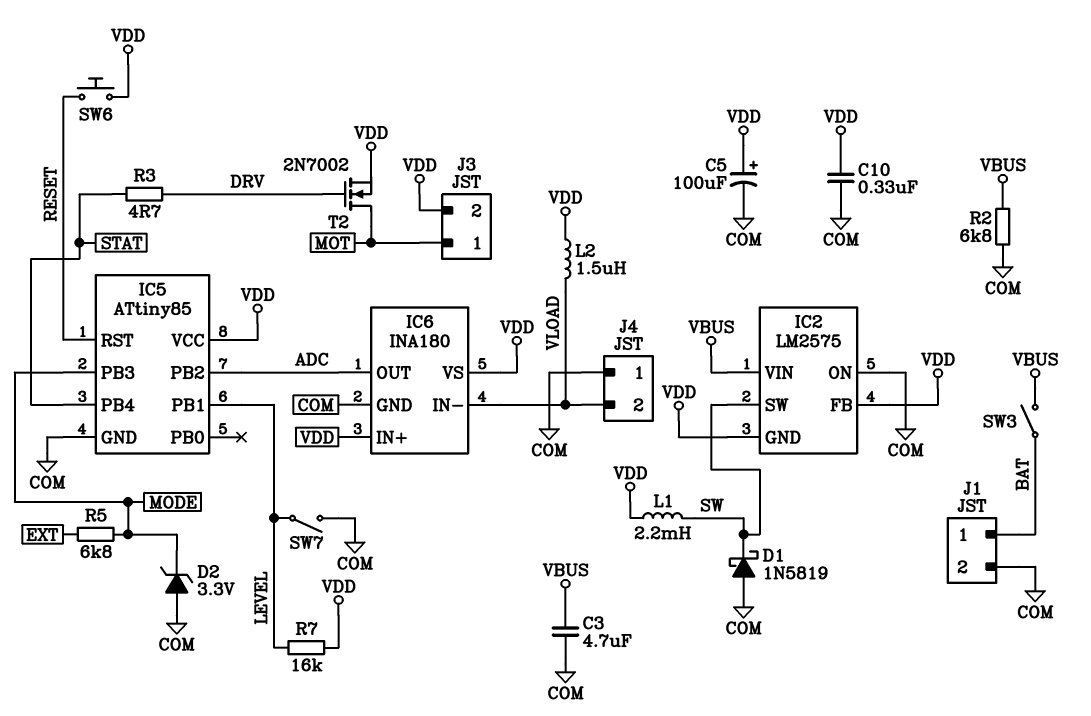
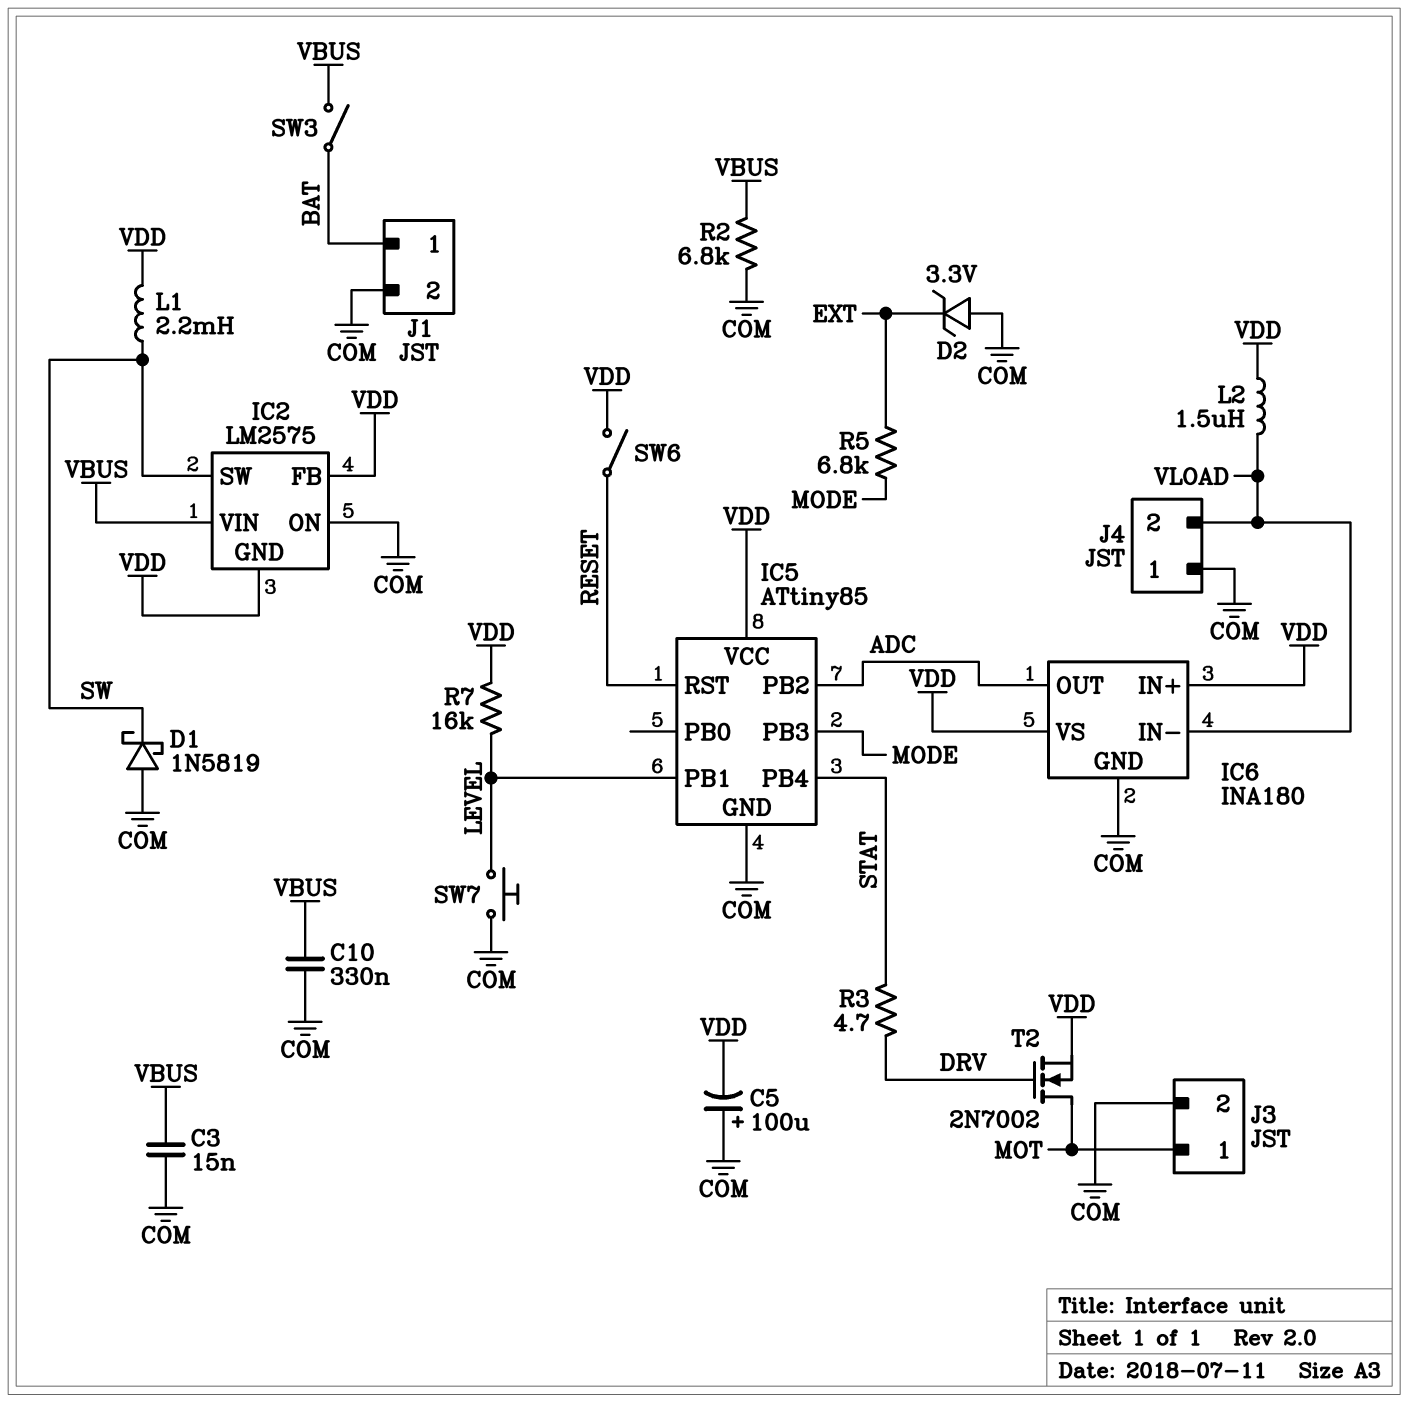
C3: 4.7uF (COM, VBUS) -> 15nF (COM, VBUS)
C5: 100uF (plus VDD, minus COM) -> 100uF (plus COM, minus VDD)
C10: 330nF (COM, VDD) -> 330nF (COM, VBUS)
D2: zener 3.3V (A COM, K MODE) -> zener 3.3V (A COM, K EXT)
J3 pin 2: VDD -> COM
SW6: button (RESET, VDD) -> switch (RESET, VDD)
SW7: switch (COM, LEVEL) -> button (COM, LEVEL)

